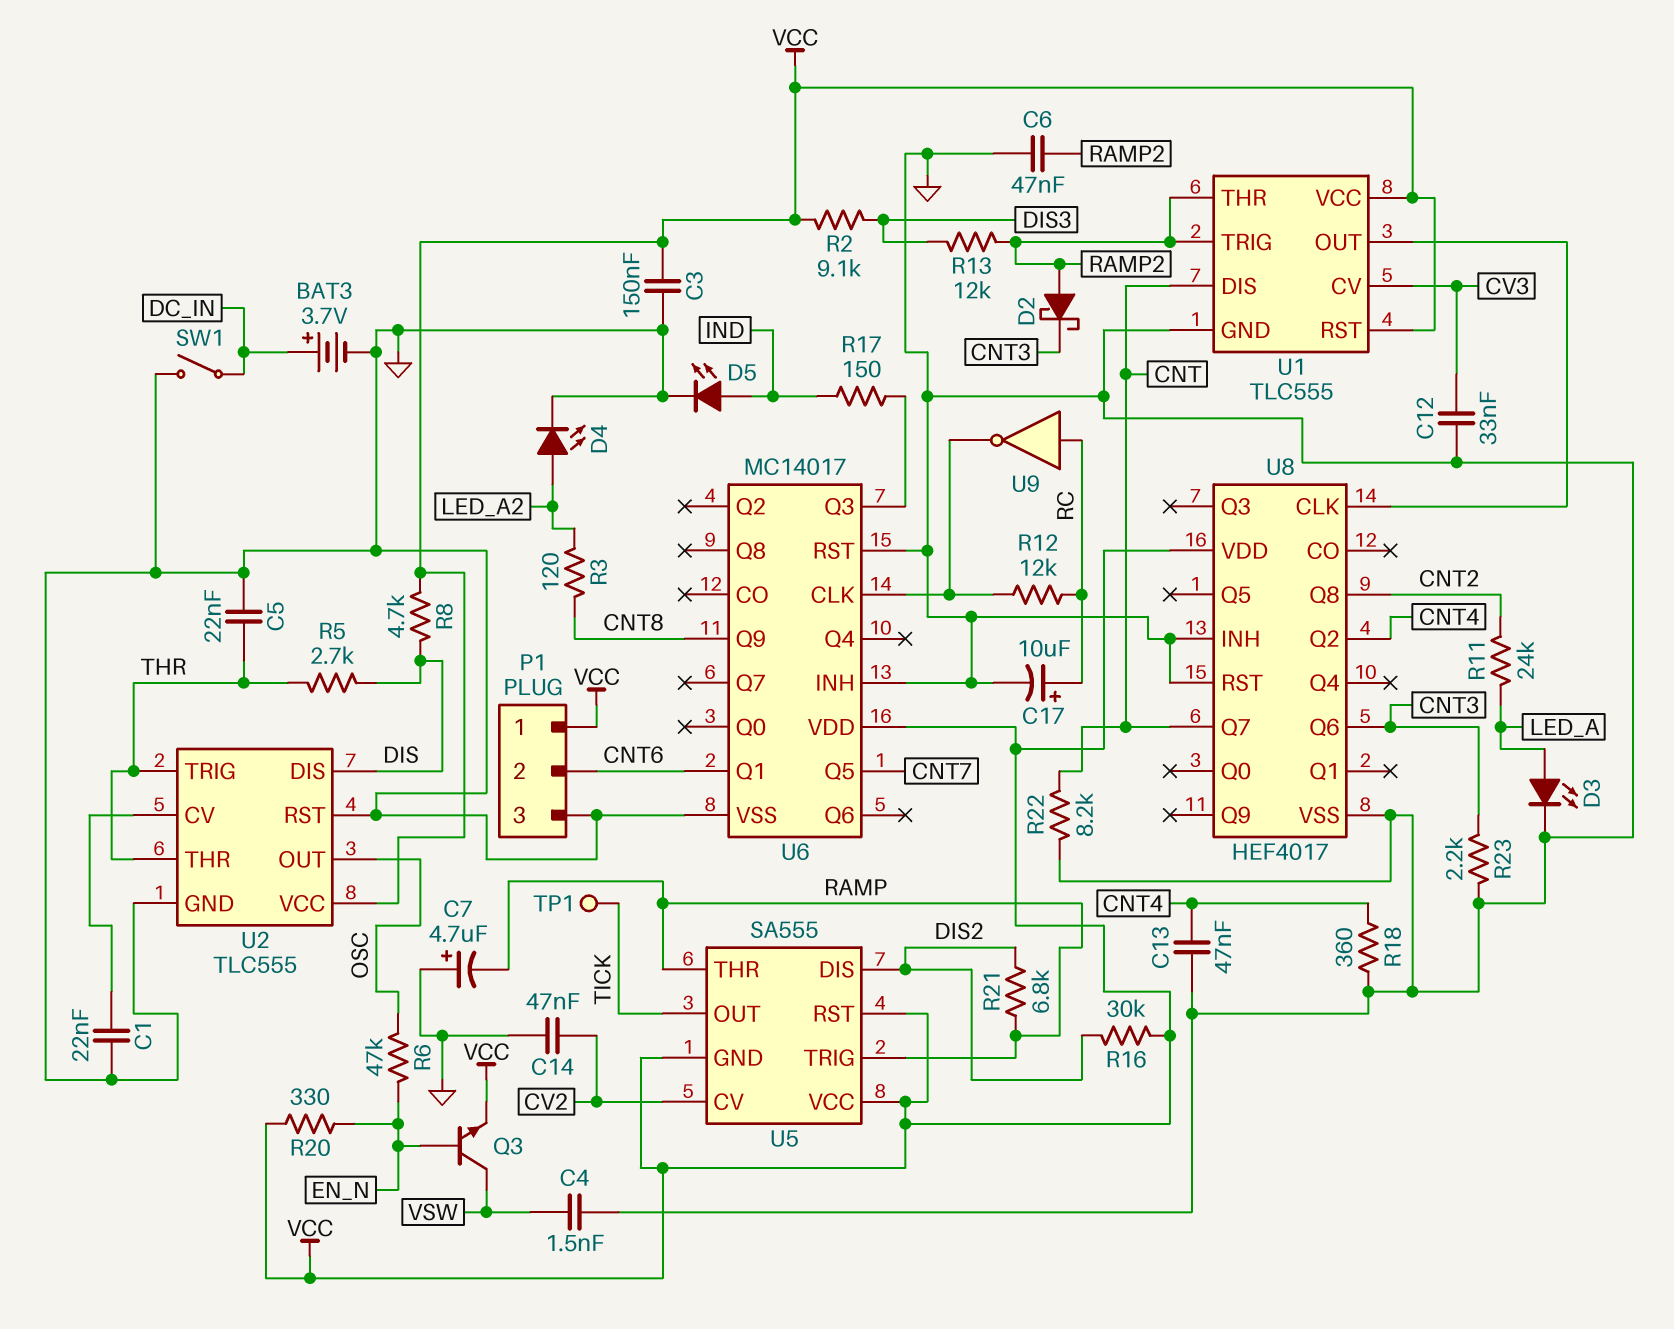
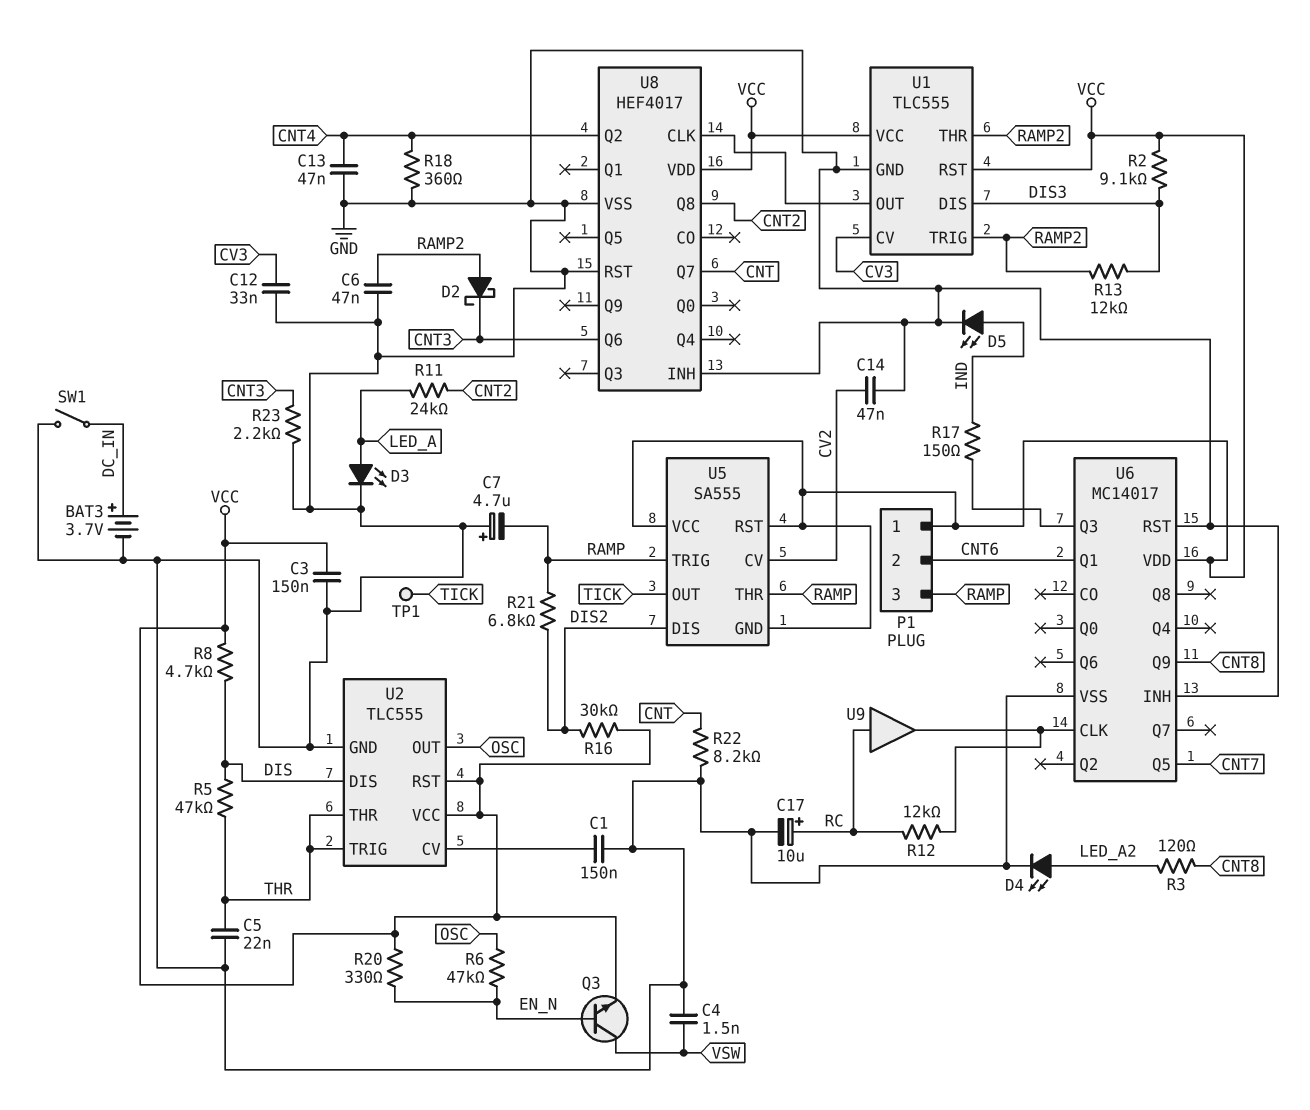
C1: 22nF (GND, U2/CV) -> 150nF (GND, U2/CV)
P1 pin 3: GND -> RAMP
R5: 2.7k (DIS, THR) -> 47k (DIS, THR)
U1 pin DIS: CNT -> DIS3
U2 pin RST: GND -> VCC
U9: NOT (in RC, out U6/CLK) -> buffer (in RC, out U6/CLK)

